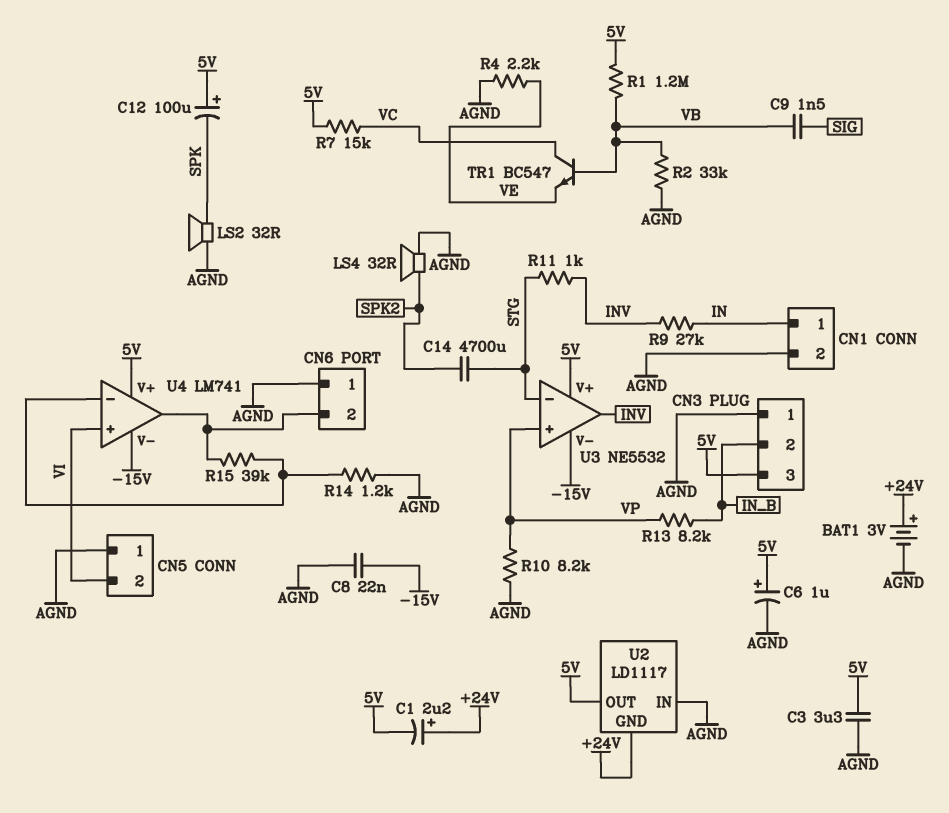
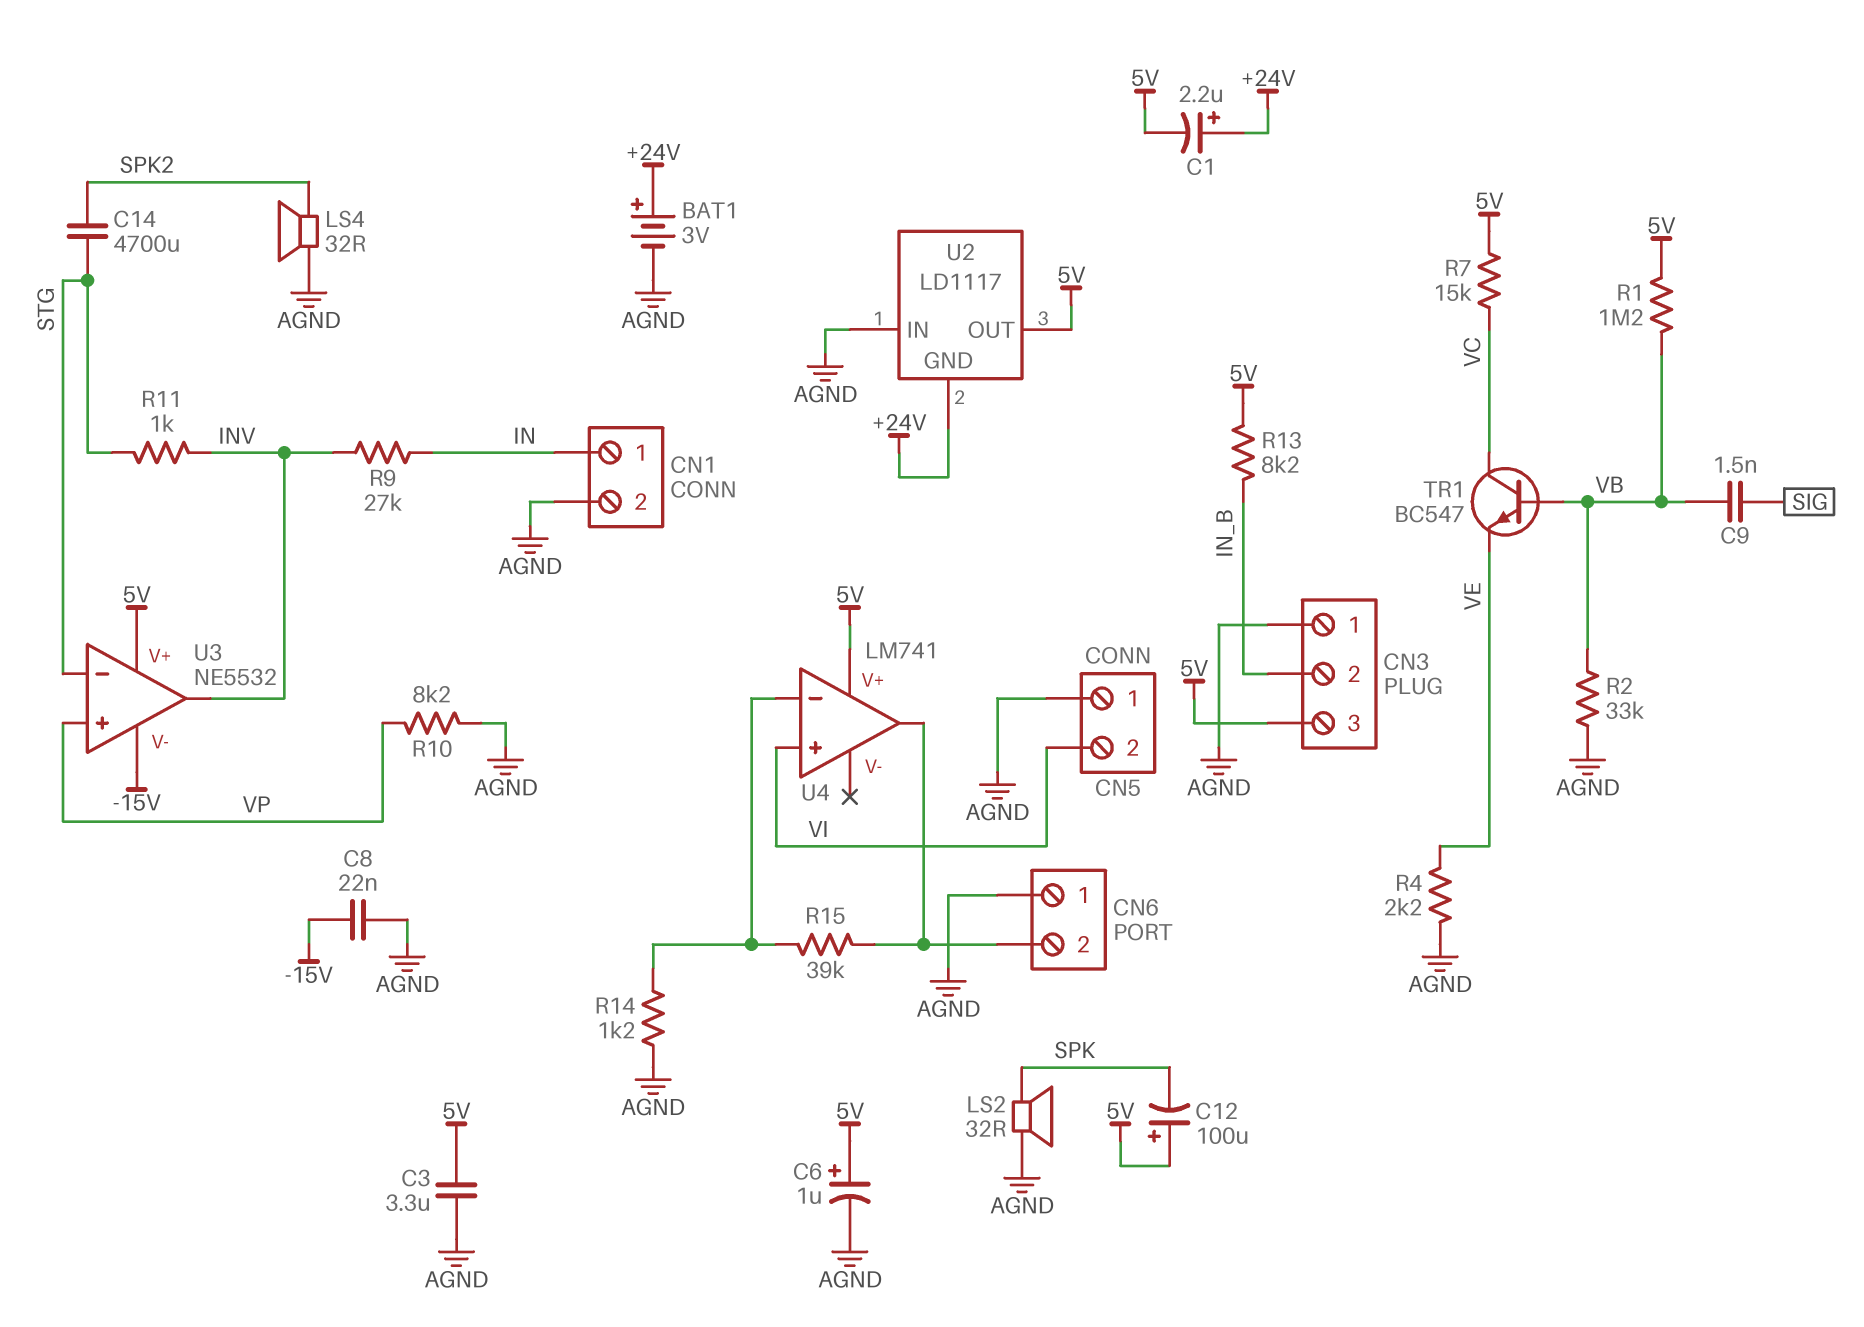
R13: 8.2k (IN_B, VP) -> 8.2k (5V, IN_B)
U4 pin V-: -15V -> none

